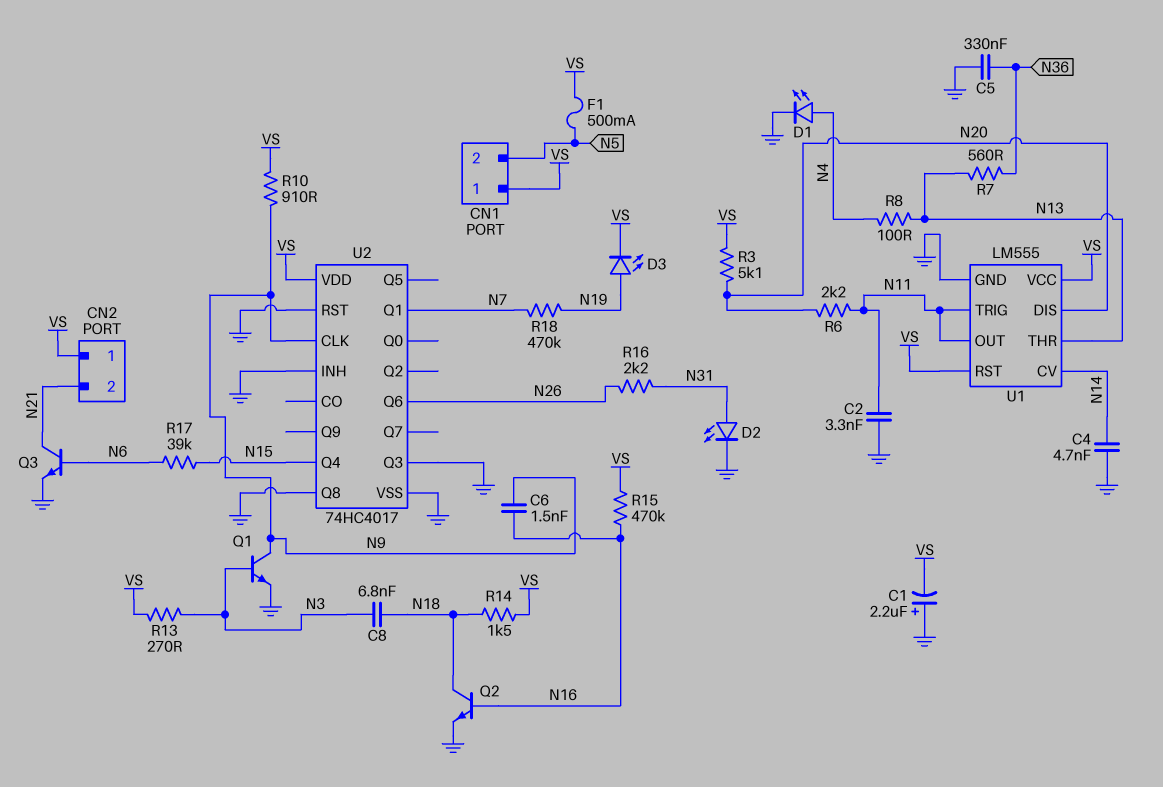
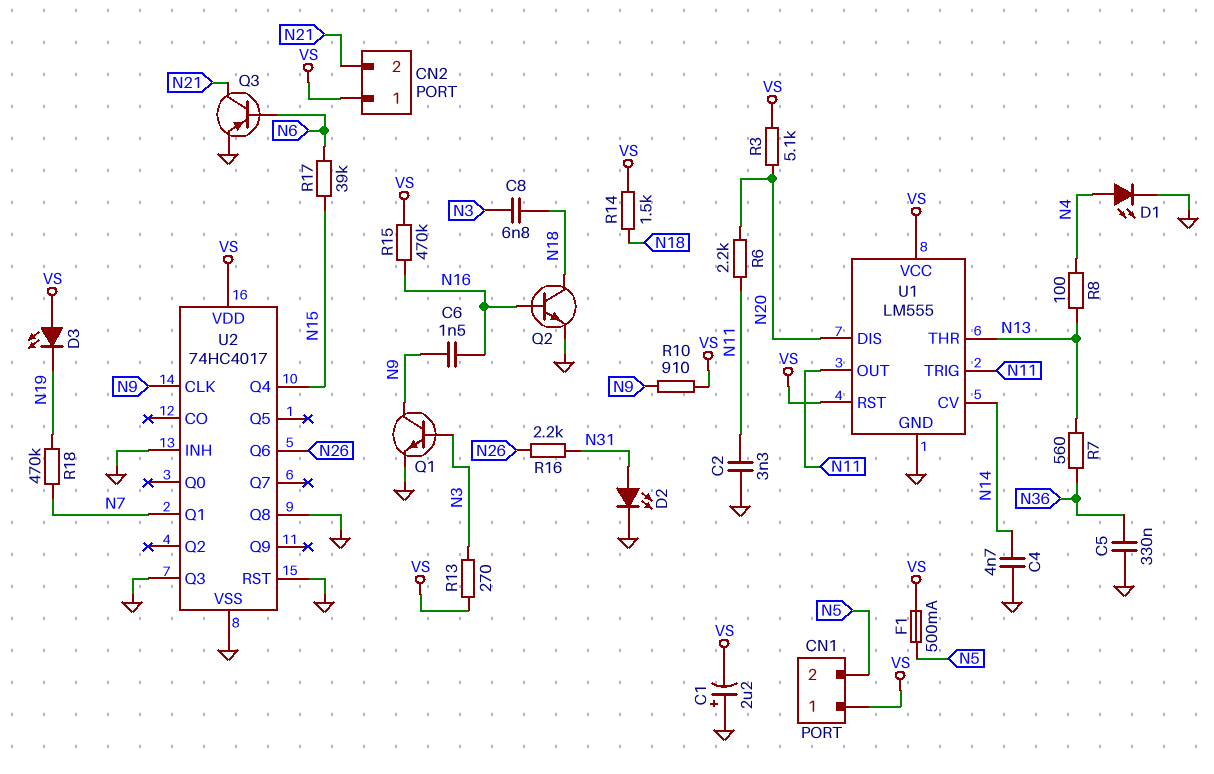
D3: LED (A N19, K VS) -> LED (A VS, K N19)
Q3: NPN (B N6, C N21, E GND) -> PNP (B N6, C N21, E GND)

